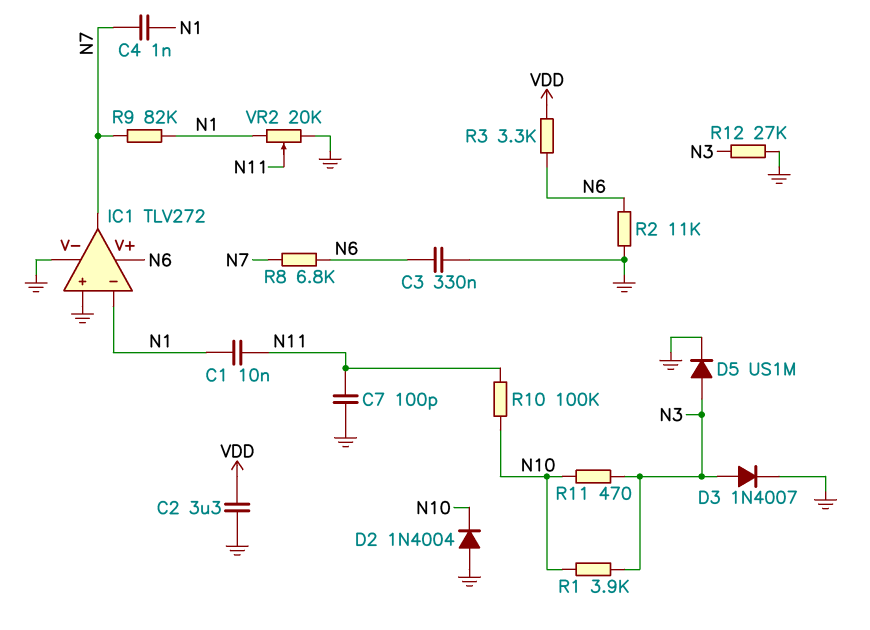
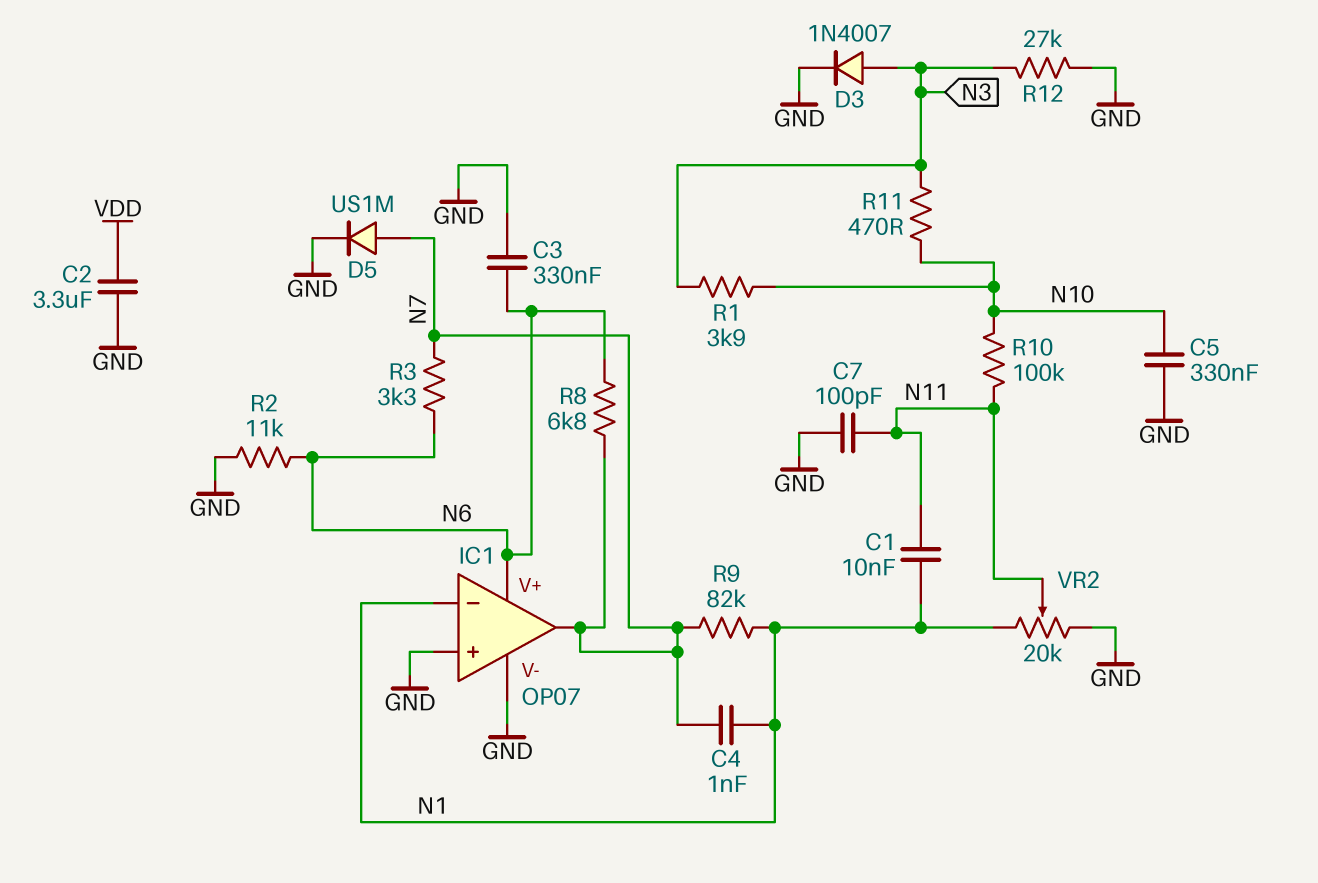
C5: none -> 330nF (GND, N10)
D2: diode 1N4004 (A GND, K N10) -> none
D5: diode US1M (A N3, K GND) -> diode US1M (A N7, K GND)
IC1: TLV272 -> OP07
R3: 3.3k (N6, VDD) -> 3.3k (N6, N7)

